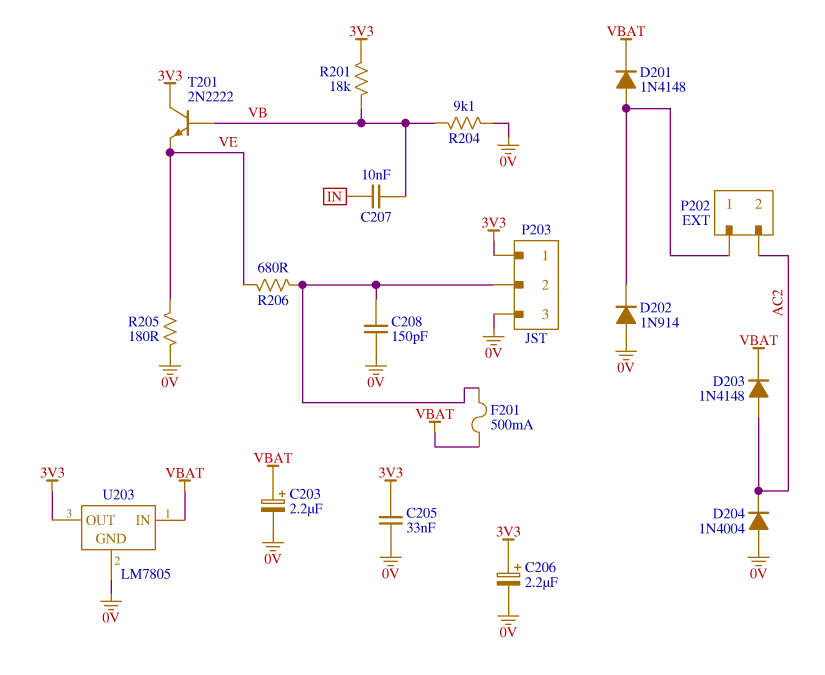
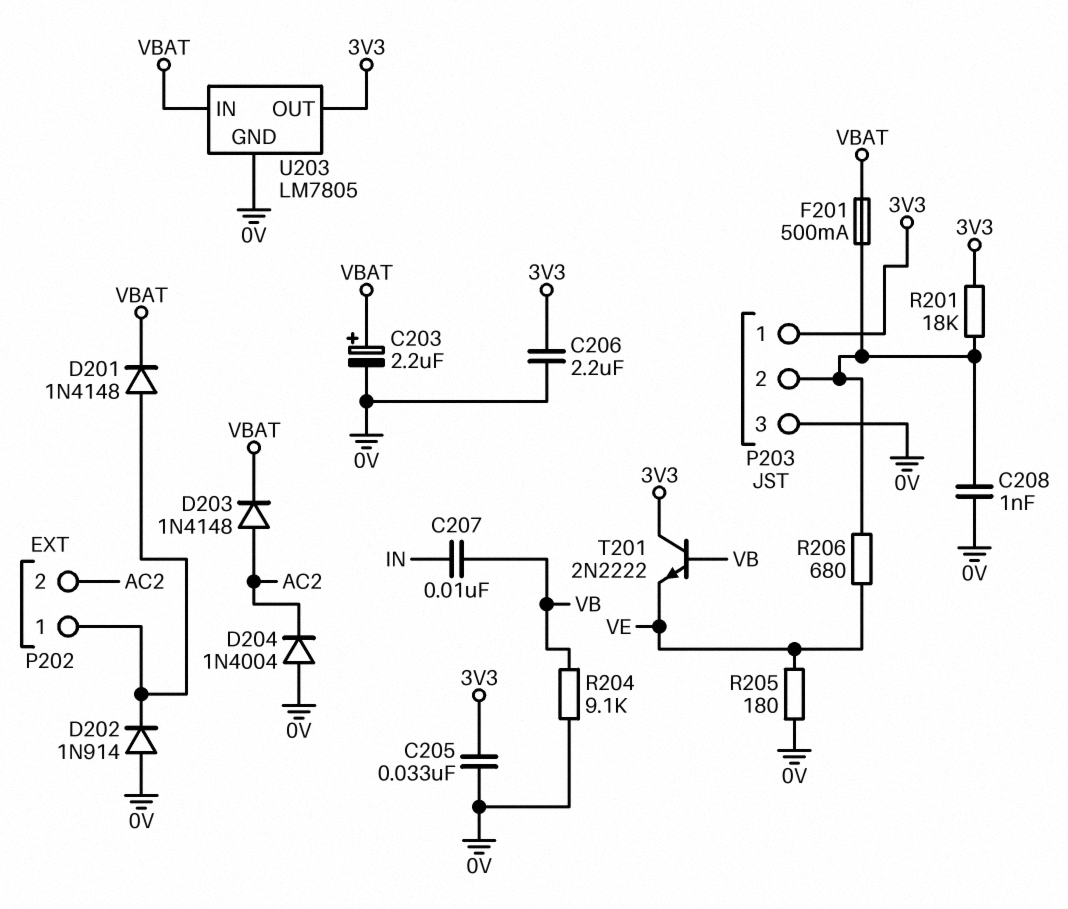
C206: 2.2uF (plus 3V3, minus 0V) -> 2.2uF (0V, 3V3)
C208: 150pF (0V, P203/2) -> 1nF (0V, P203/2)
R201: 18k (3V3, VB) -> 18k (3V3, P203/2)

